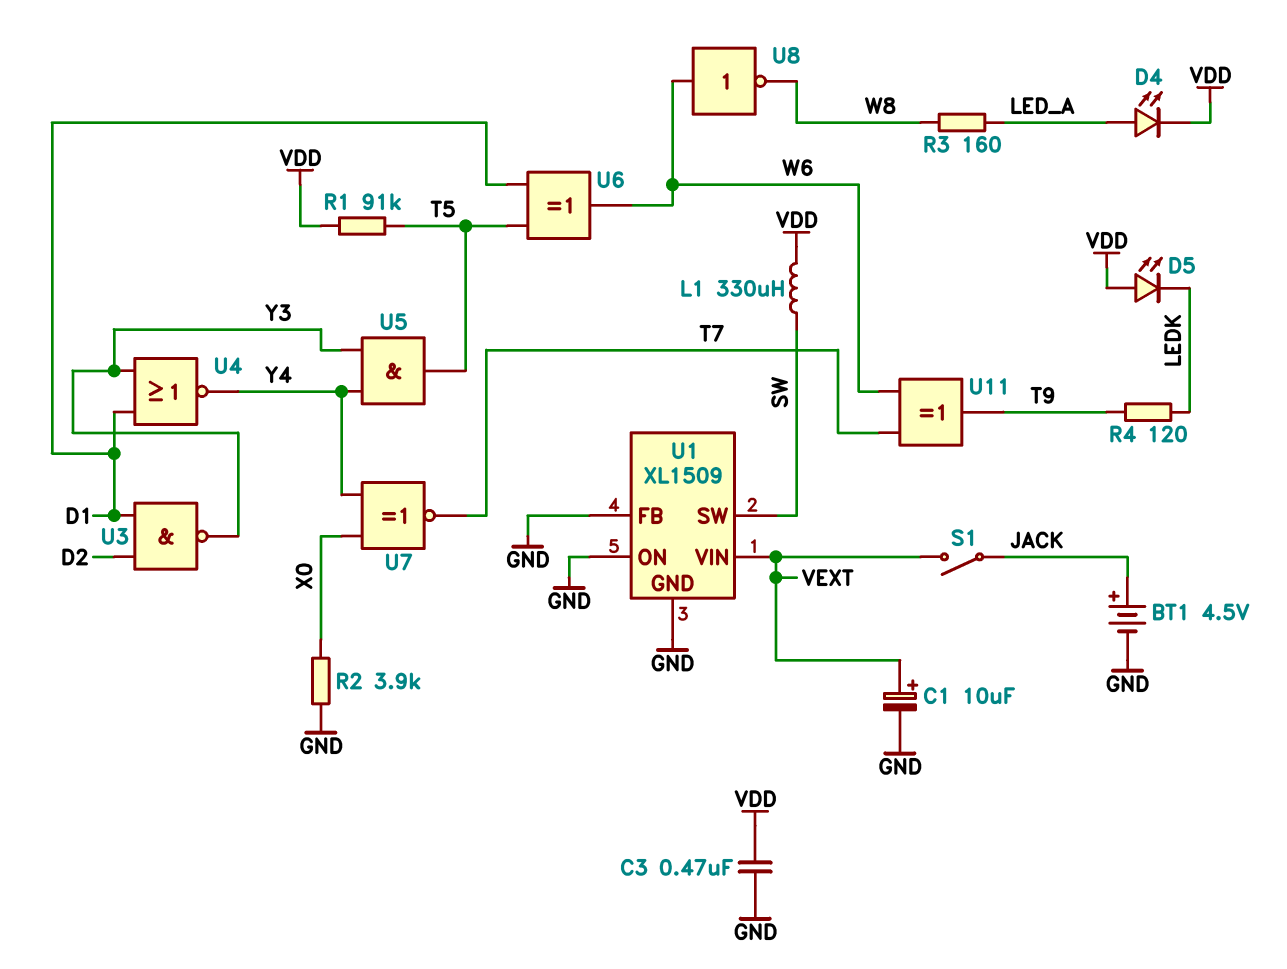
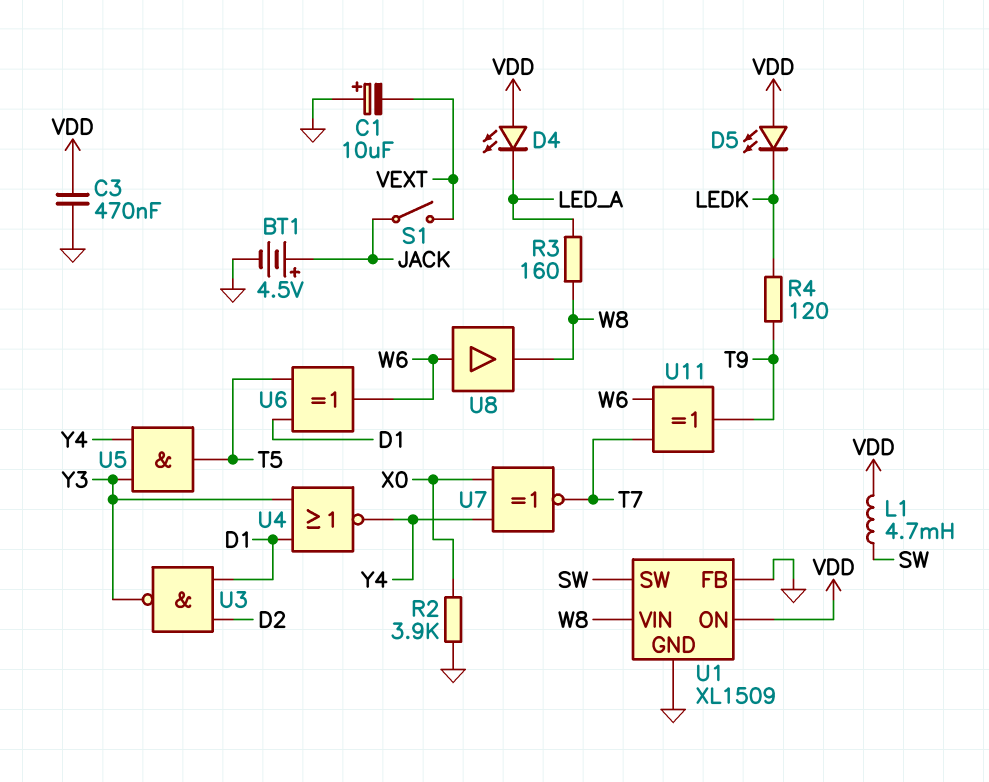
C1: 10uF (plus VEXT, minus GND) -> 10uF (plus GND, minus VEXT)
D4: LED (A LED_A, K VDD) -> LED (A VDD, K LED_A)
L1: 330uH (SW, VDD) -> 4.7mH (SW, VDD)
R1: 91k (T5, VDD) -> none
U1 pin ON: GND -> VDD
U1 pin VIN: VEXT -> W8
U8: NOT (in W6, out W8) -> buffer (in W6, out W8)

